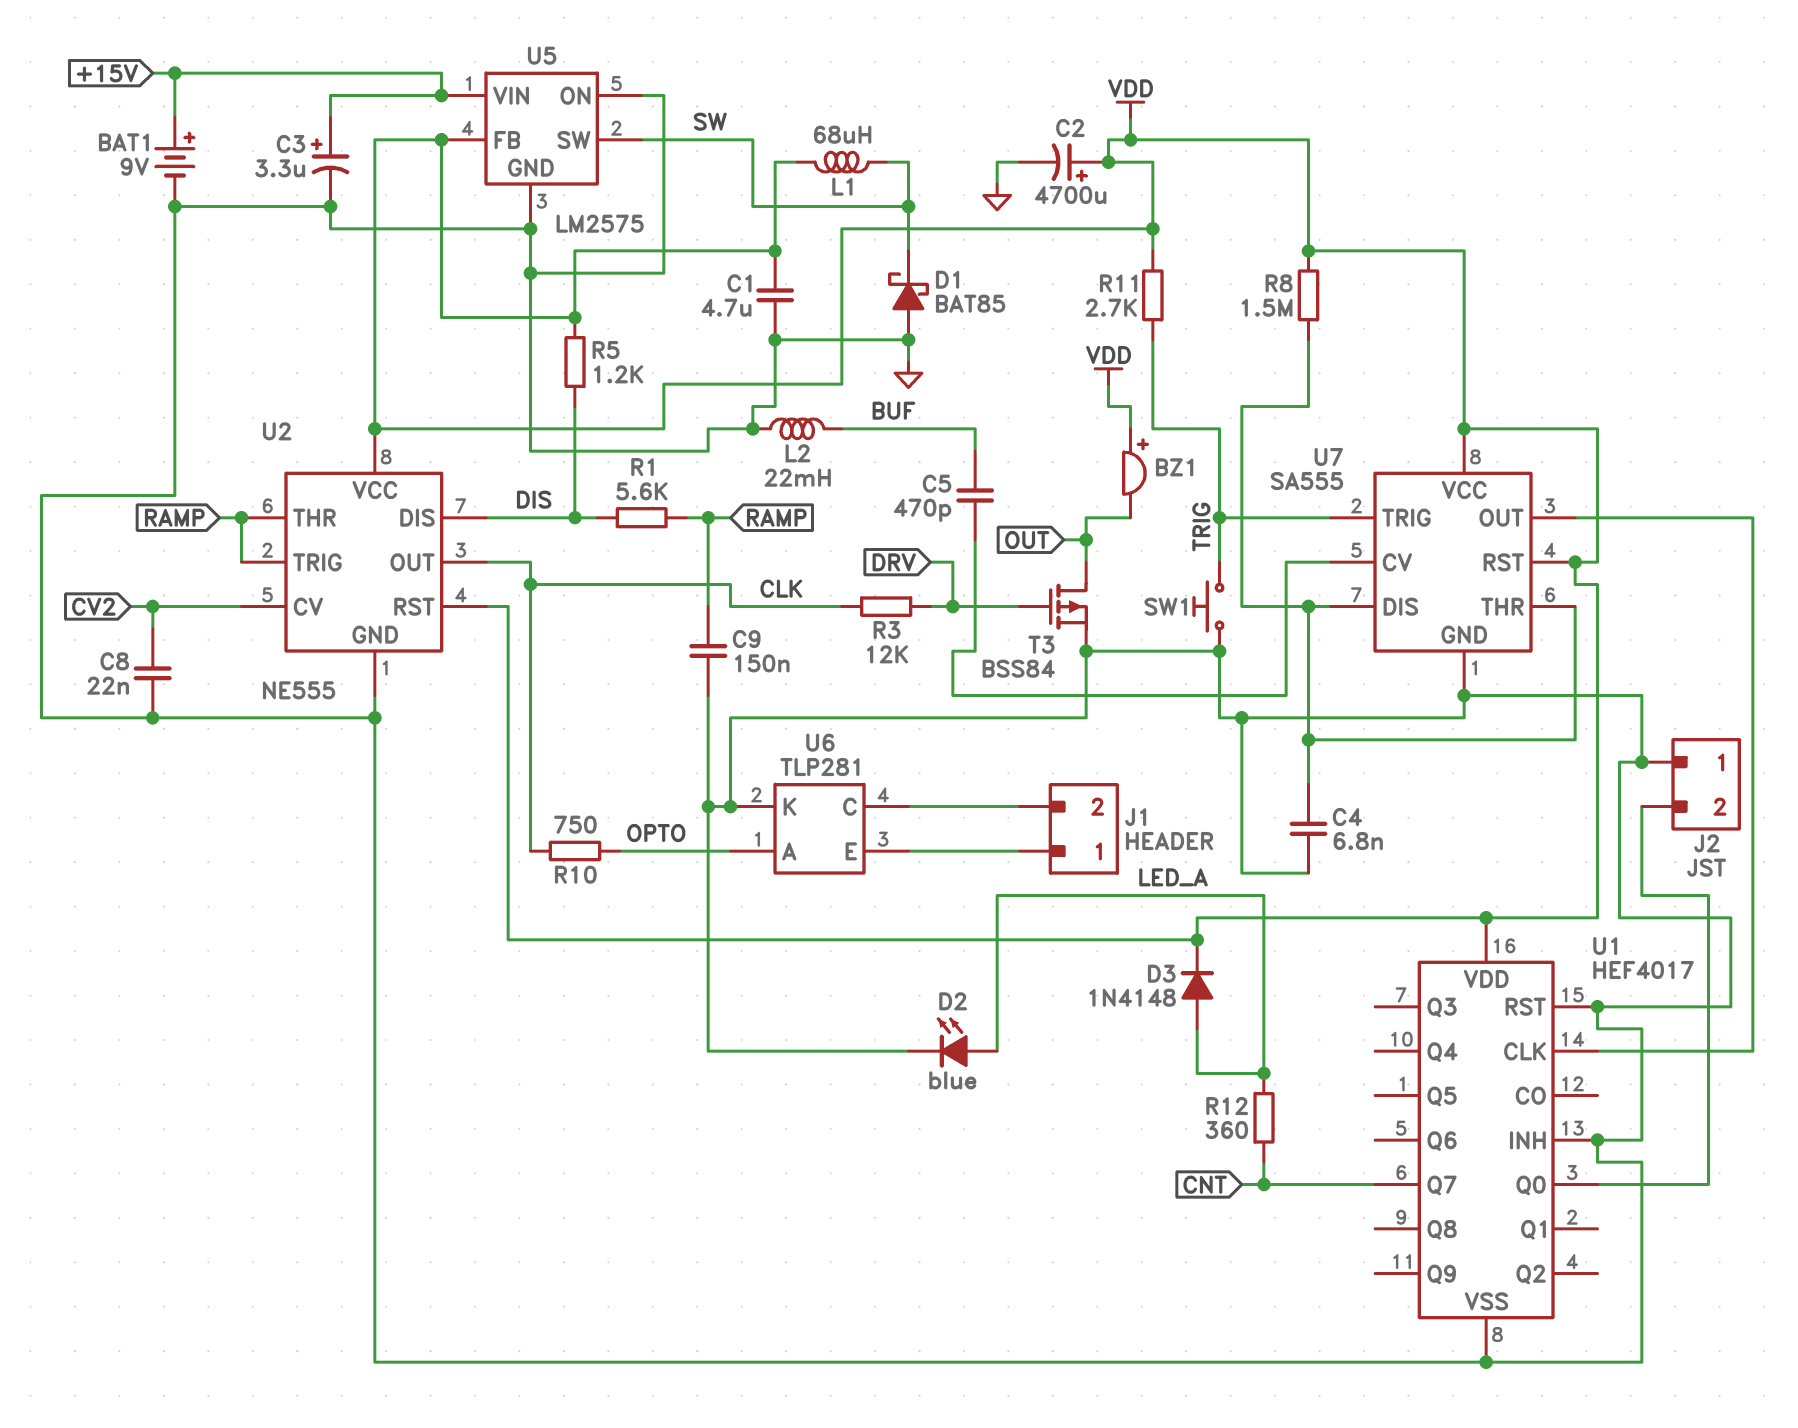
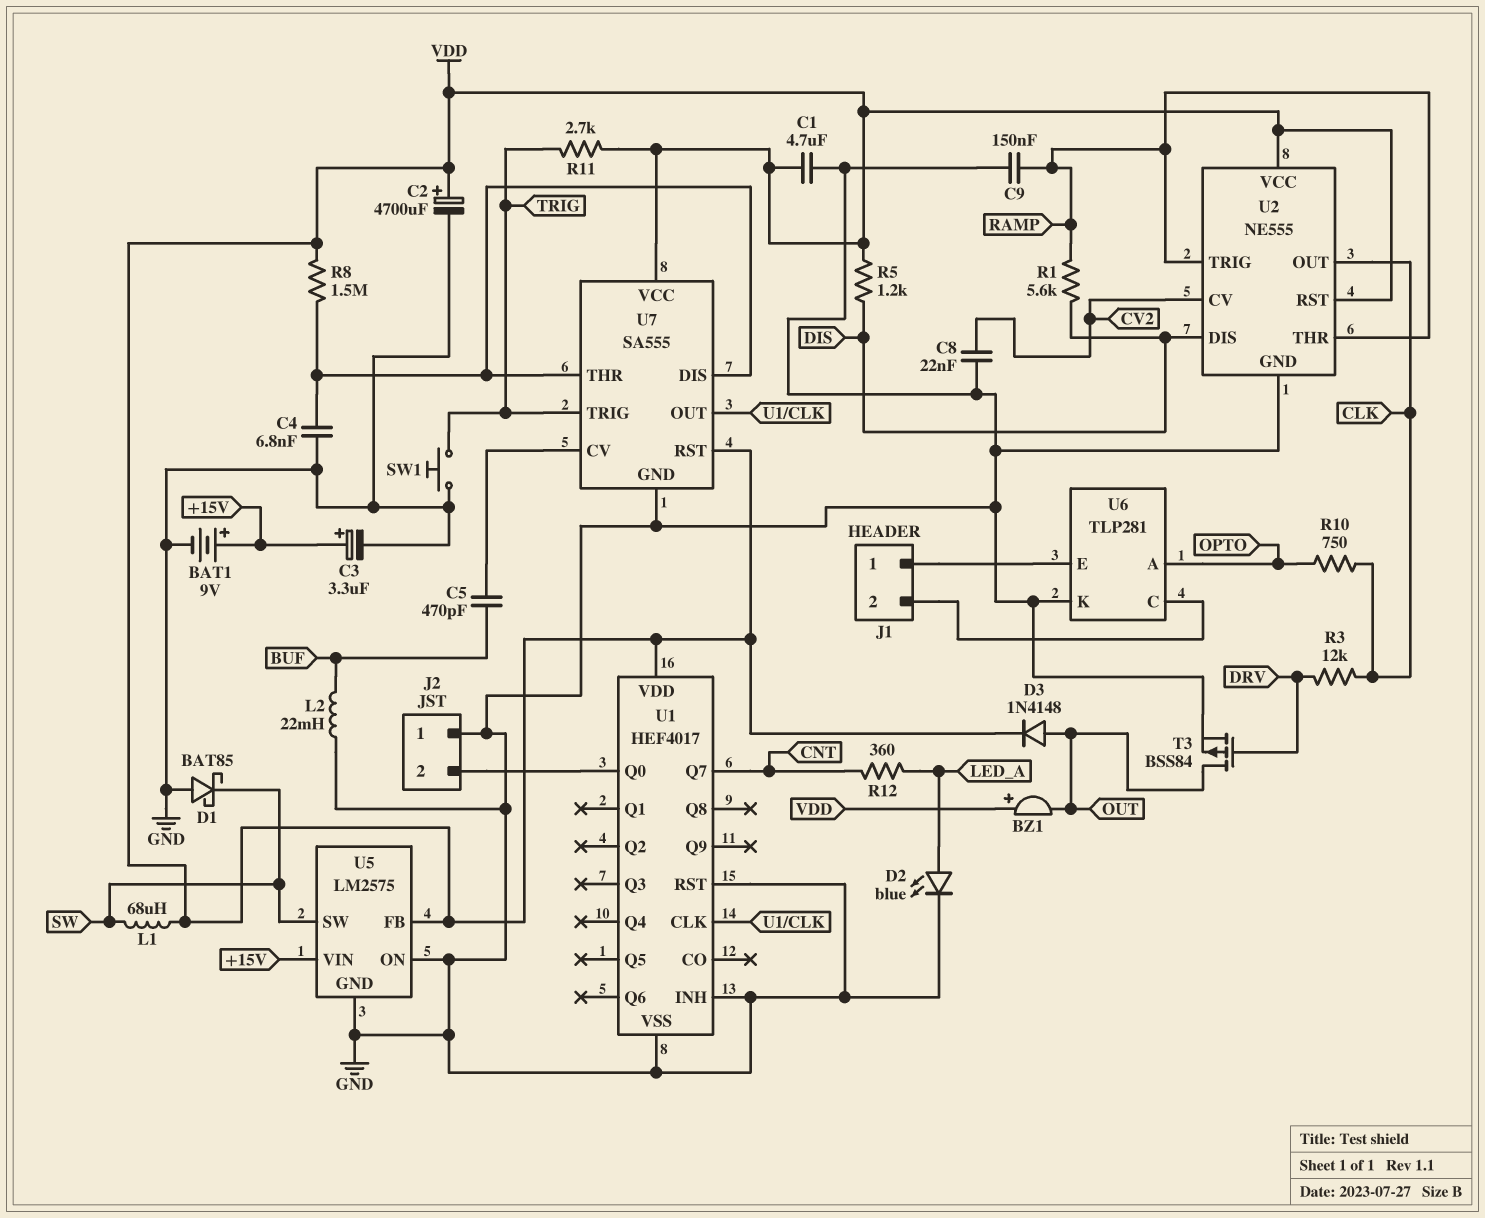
D3: diode 1N4148 (A LED_A, K VDD) -> diode 1N4148 (A OUT, K VDD)

